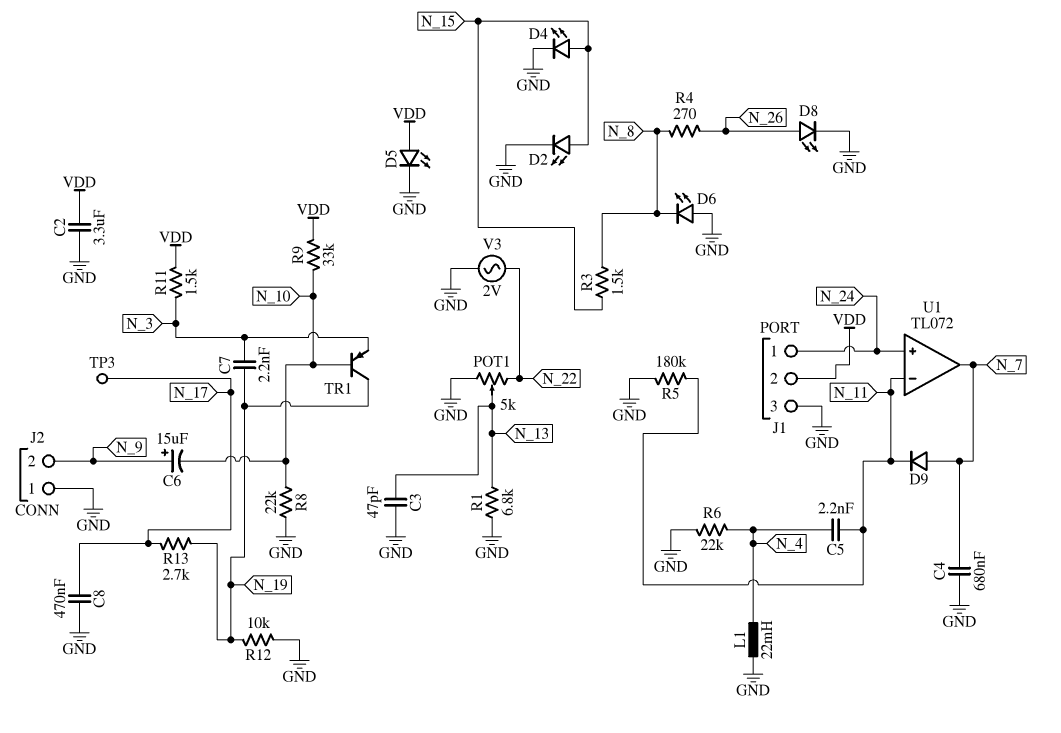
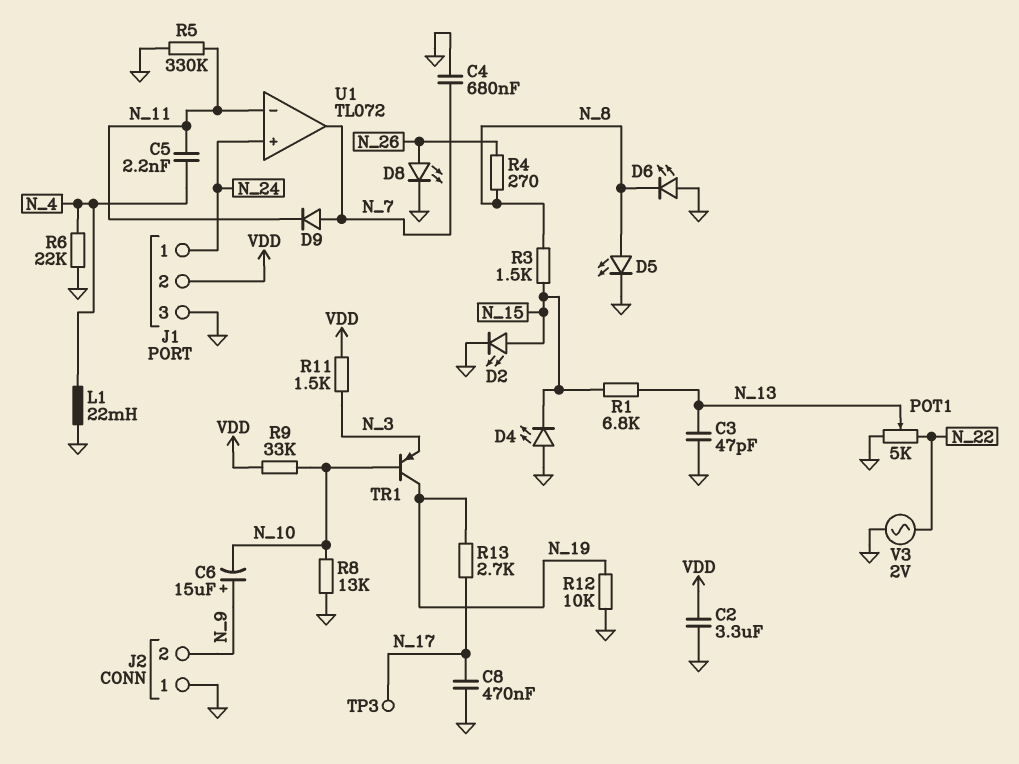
C7: 2.2nF (N_3, N_19) -> none
D4: LED (A N_15, K GND) -> LED (A GND, K N_15)
D5: LED (A VDD, K GND) -> LED (A N_8, K GND)
R1: 6.8k (GND, N_13) -> 6.8k (N_13, N_15)
R5: 180k (GND, N_11) -> 330k (GND, N_11)
R8: 22k (GND, N_10) -> 13k (GND, N_10)

